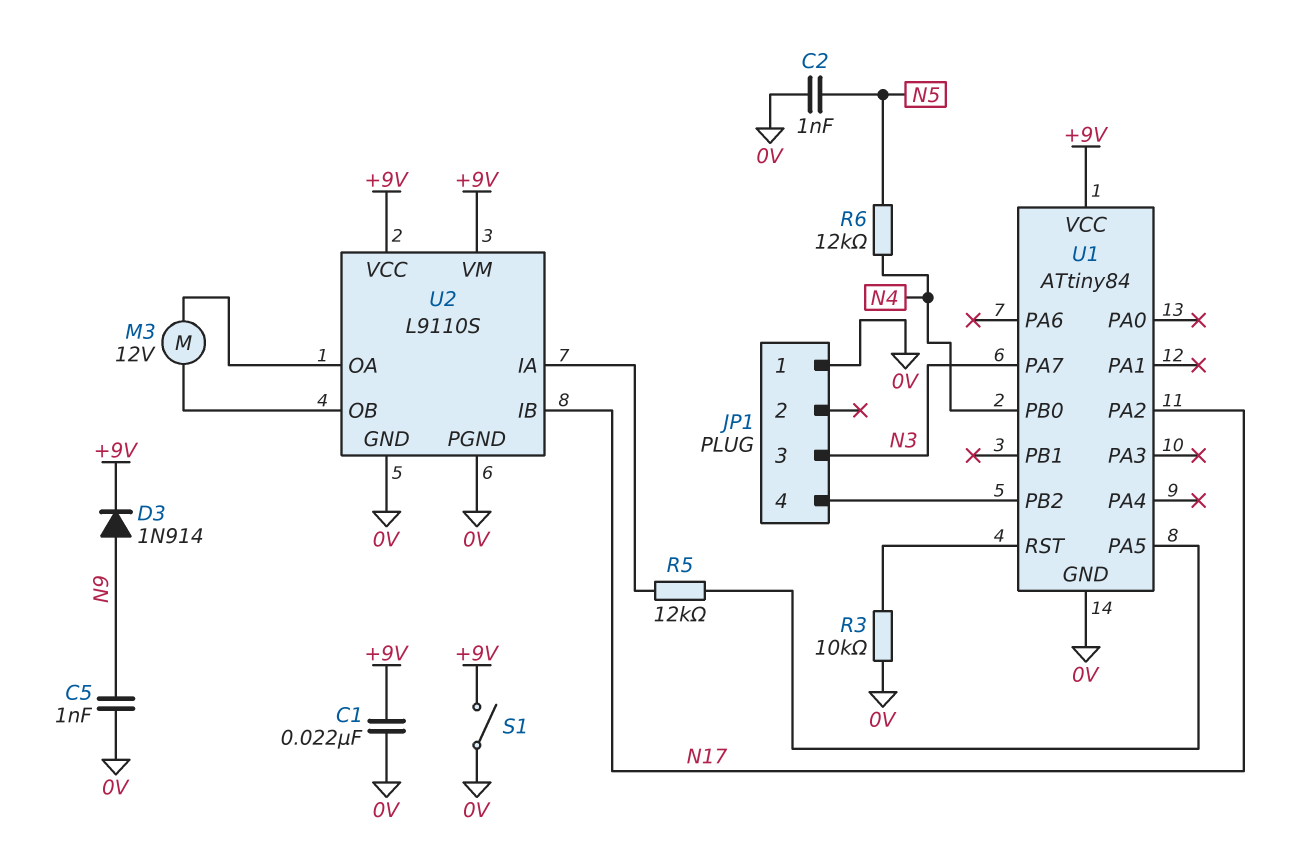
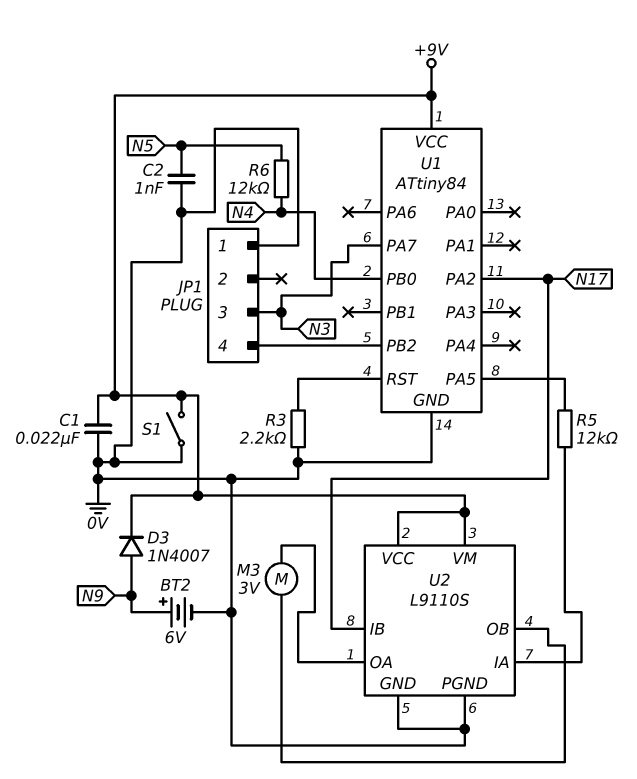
BT2: none -> 6V (plus N9, minus 0V)
C5: 1nF (0V, N9) -> none
D3: diode 1N914 (A N9, K +9V) -> diode 1N4007 (A N9, K +9V)
M3: motor 12V (U2/OA, U2/OB) -> motor 3V (U2/OA, U2/OB)
R3: 10k (0V, U1/RST) -> 2.2k (0V, U1/RST)

